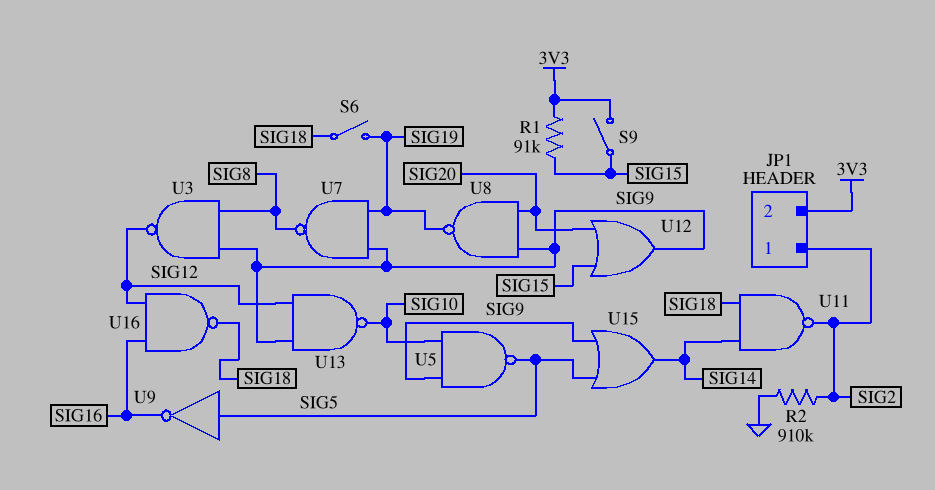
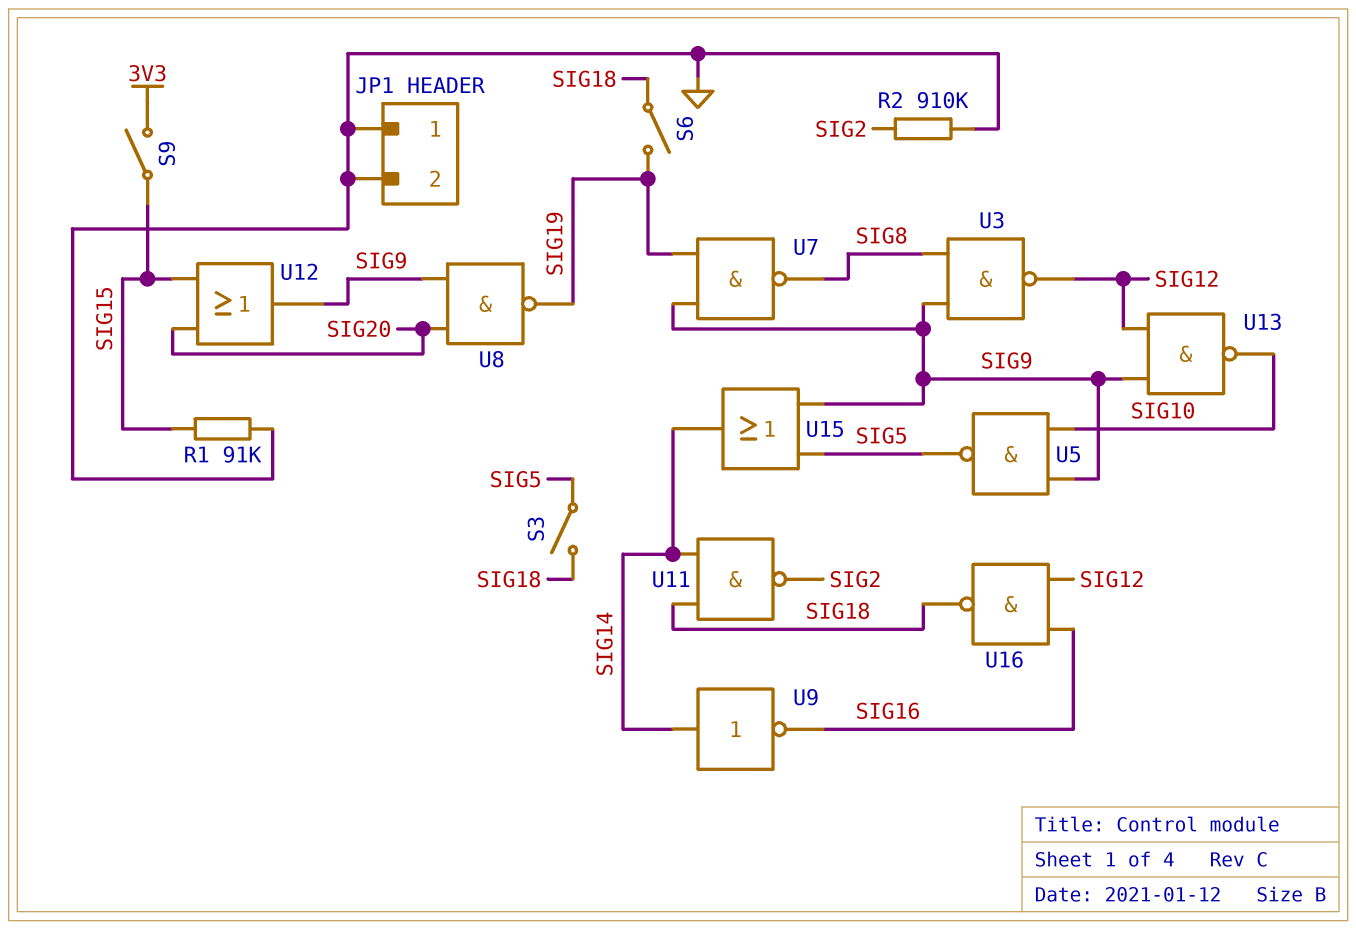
JP1 pin 1: SIG2 -> GND
JP1 pin 2: 3V3 -> GND
R1: 91k (3V3, SIG15) -> 91k (GND, SIG15)
S3: none -> switch (SIG5, SIG18)
U9: NOT (in SIG5, out SIG16) -> NOT (in SIG14, out SIG16)

